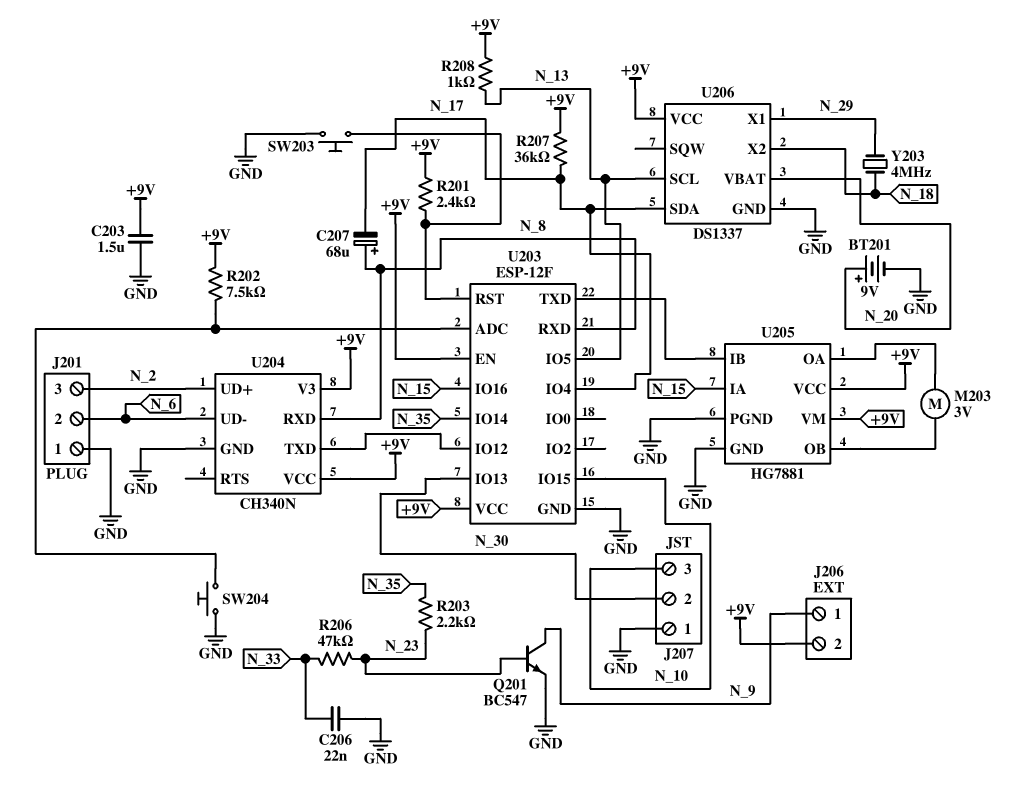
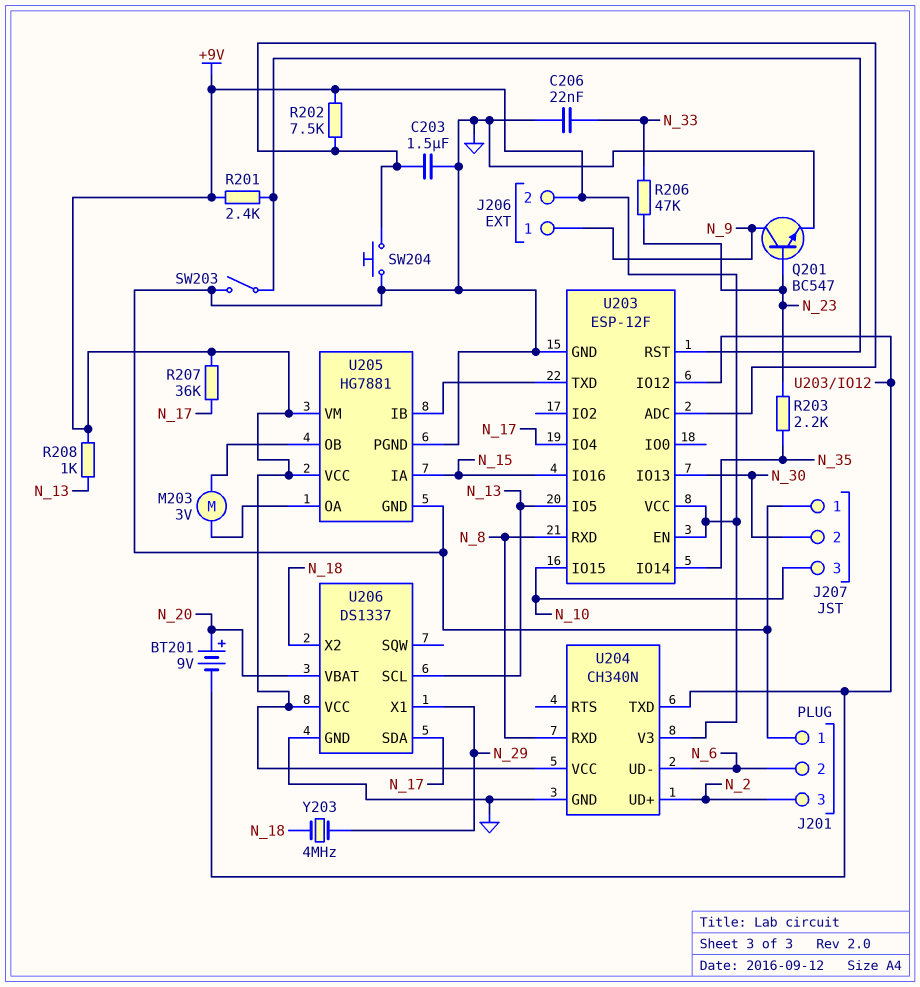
BT201: 9V (plus N_20, minus GND) -> 9V (plus N_20, minus U203/IO12)
C203: 1.5uF (+9V, GND) -> 1.5uF (GND, U203/ADC)
C207: 68uF (plus N_8, minus N_17) -> none
SW203: button (GND, U203/RST) -> switch (GND, U203/RST)

